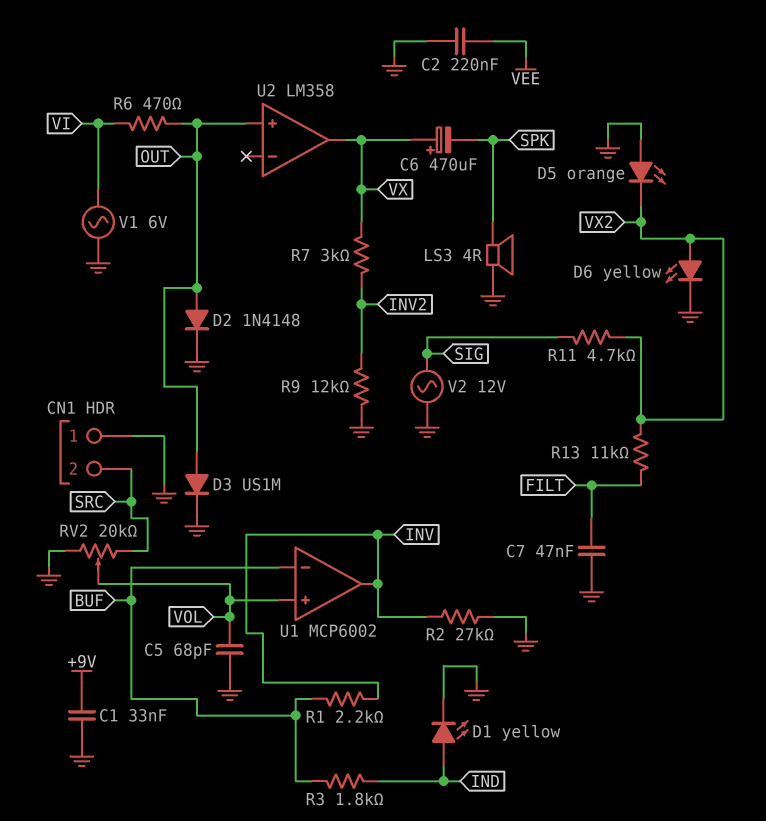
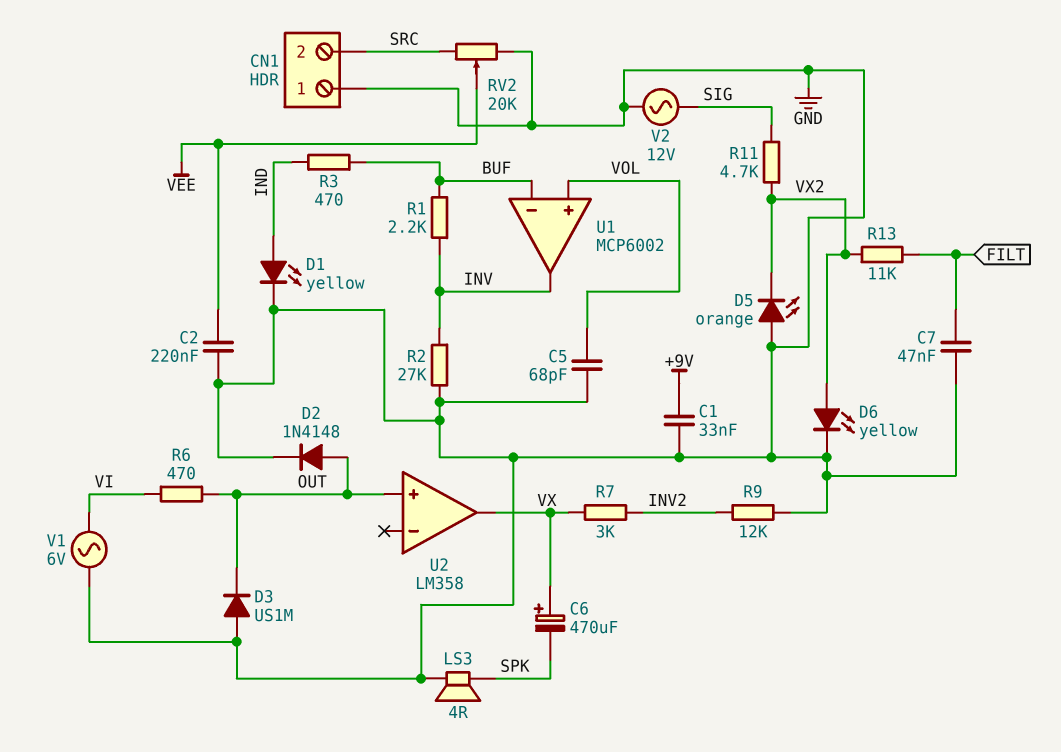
D3: diode US1M (A OUT, K GND) -> diode US1M (A GND, K OUT)
R3: 1.8k (BUF, IND) -> 470 (BUF, IND)
RV2: 20k (GND, SRC, wiper VOL) -> 20k (GND, SRC, wiper VEE)

